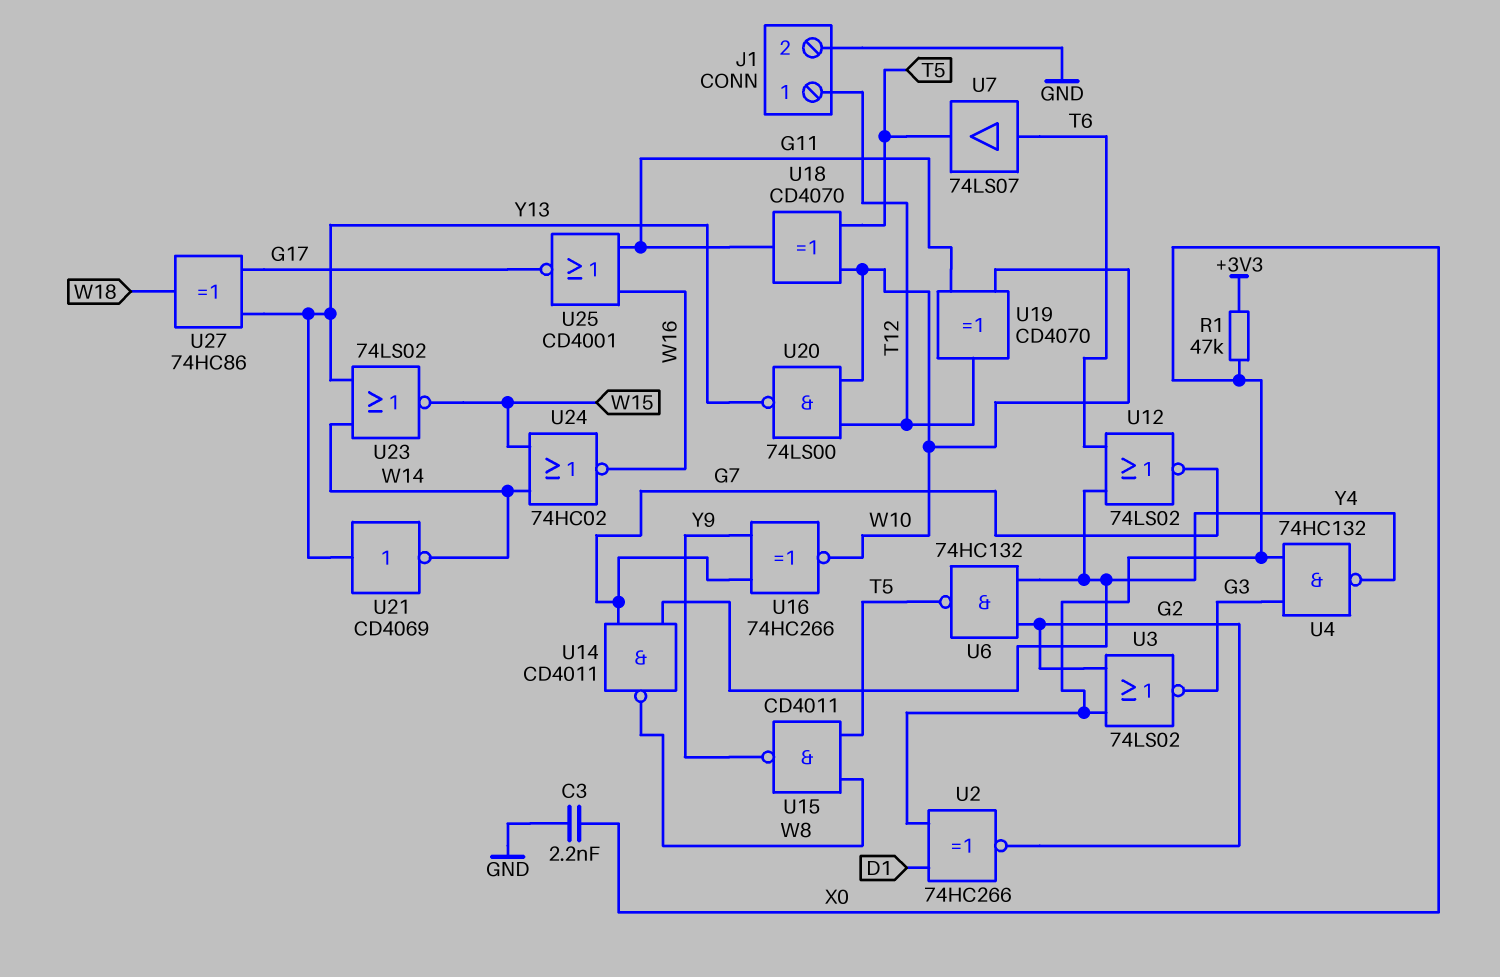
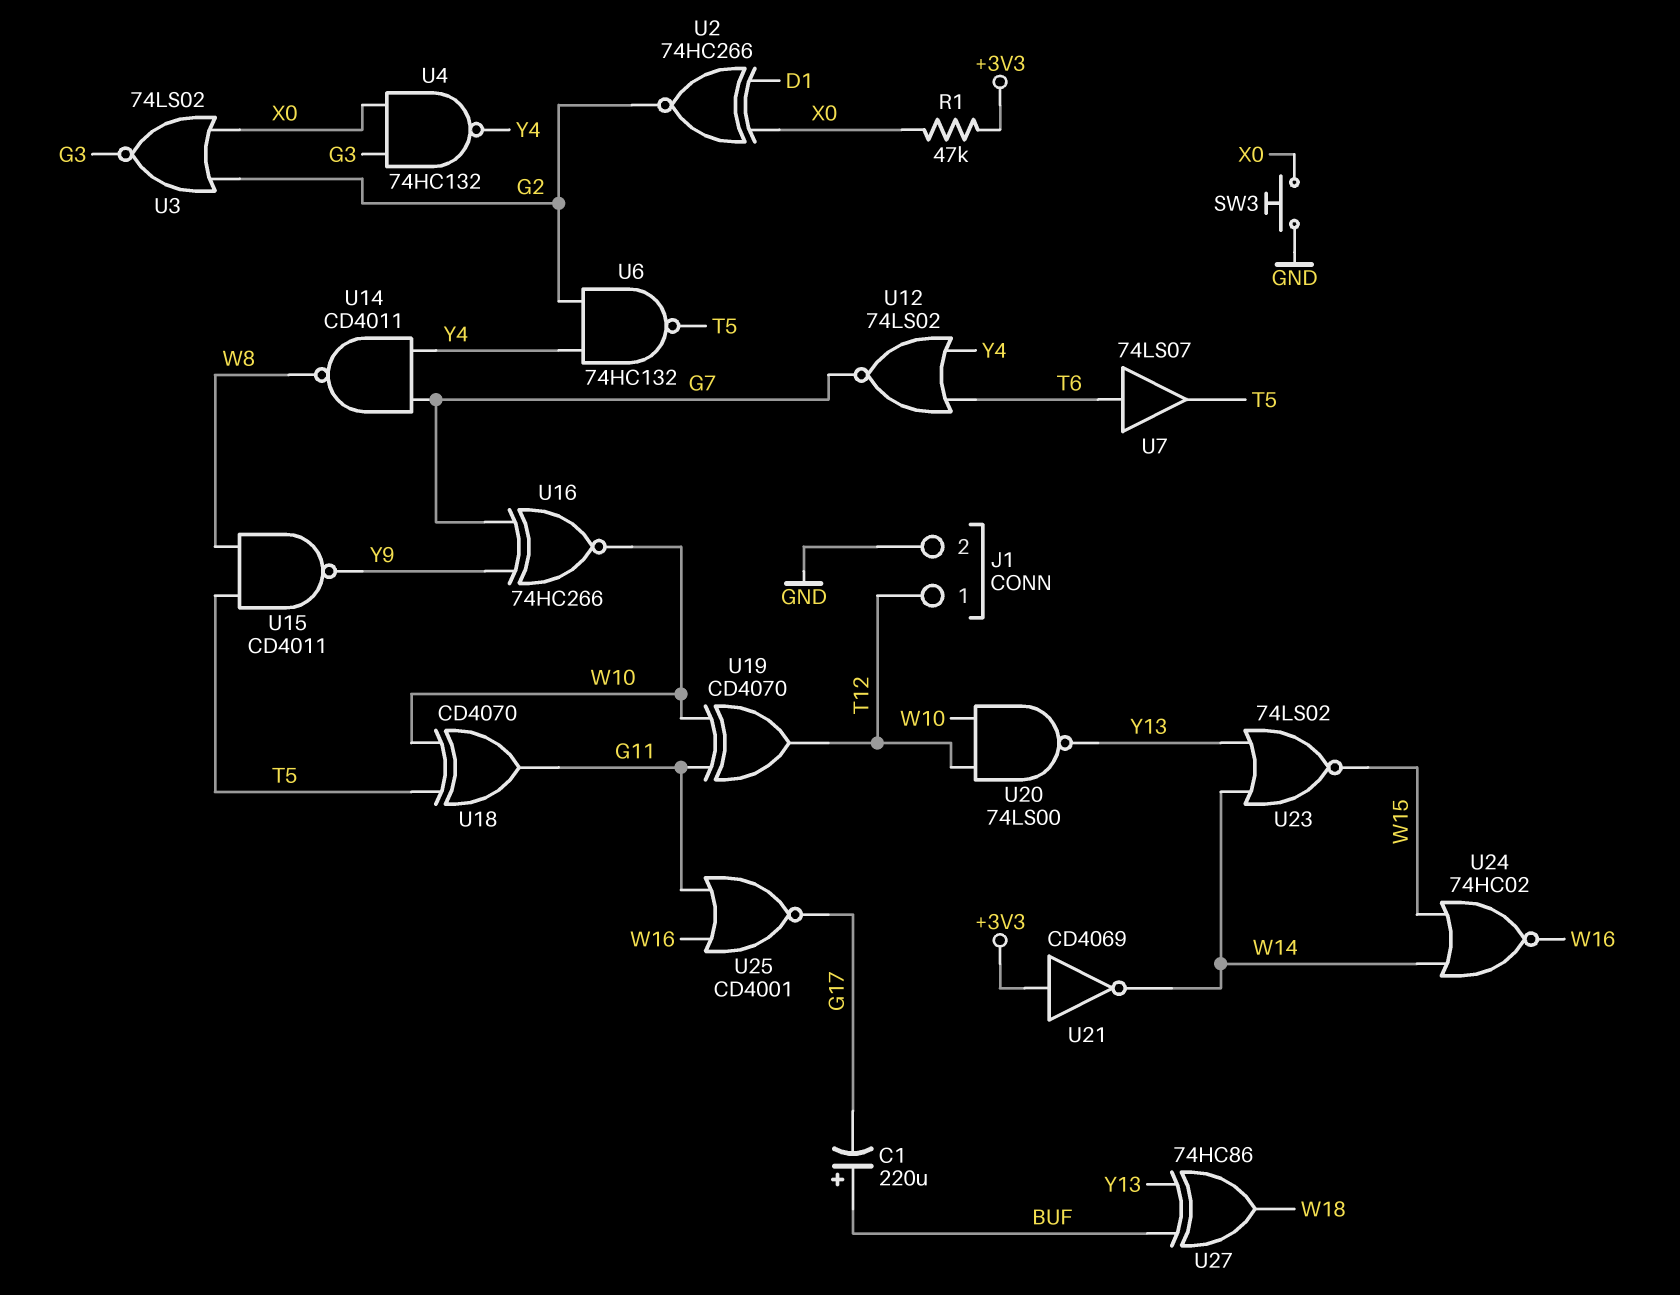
C1: none -> 220uF (plus BUF, minus G17)
C3: 2.2nF (GND, X0) -> none
SW3: none -> button (GND, X0)
U21: NOT CD4069 (in Y13, out W14) -> NOT CD4069 (in +3V3, out W14)
U27: XOR 74HC86 (in G17, in Y13, out W18) -> XOR 74HC86 (in BUF, in Y13, out W18)

